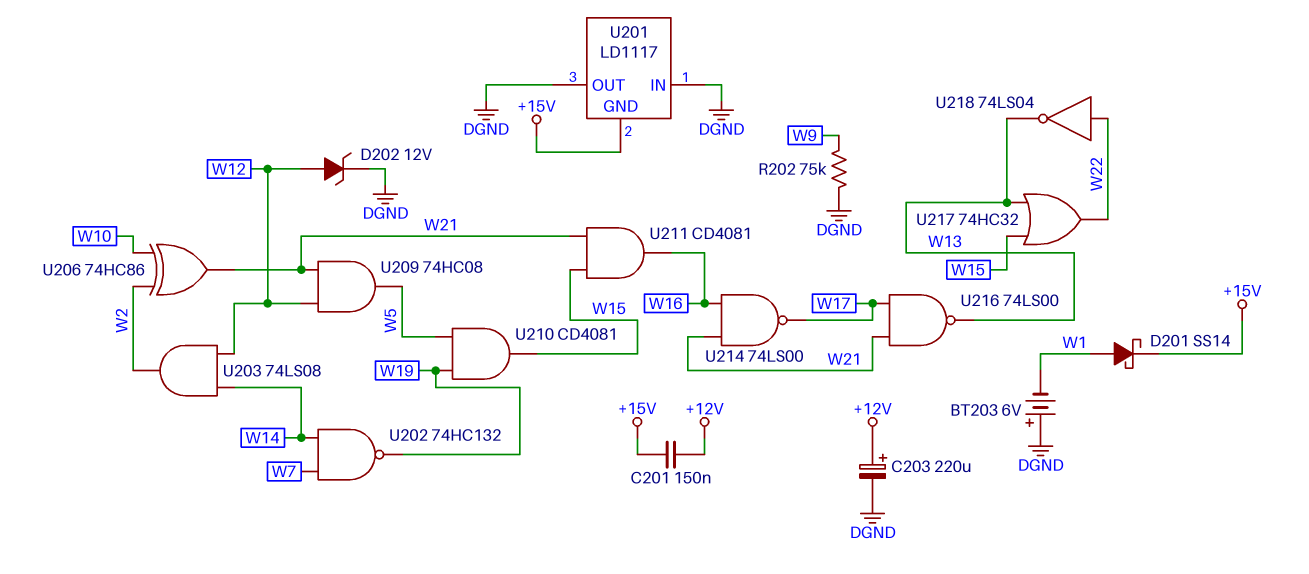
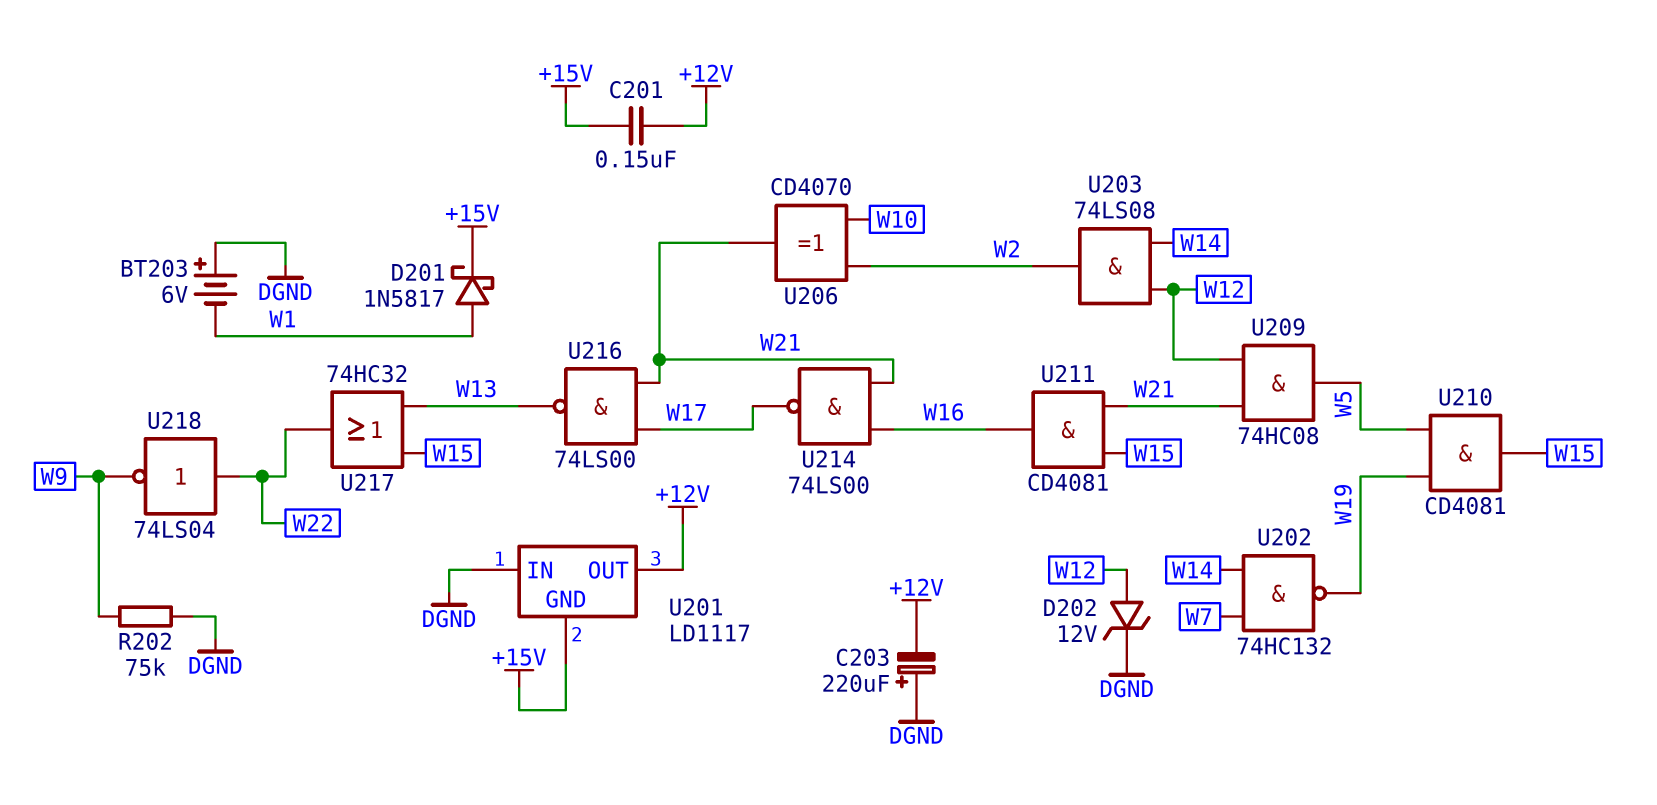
C203: 220uF (plus +12V, minus DGND) -> 220uF (plus DGND, minus +12V)
D201: schottky SS14 (A W1, K +15V) -> schottky 1N5817 (A W1, K +15V)
U201 pin OUT: DGND -> +12V
U206: XOR 74HC86 (in W2, in W10, out W21) -> XOR CD4070 (in W2, in W10, out W21)
U218: NOT 74LS04 (in W22, out W13) -> NOT 74LS04 (in W22, out W9)

